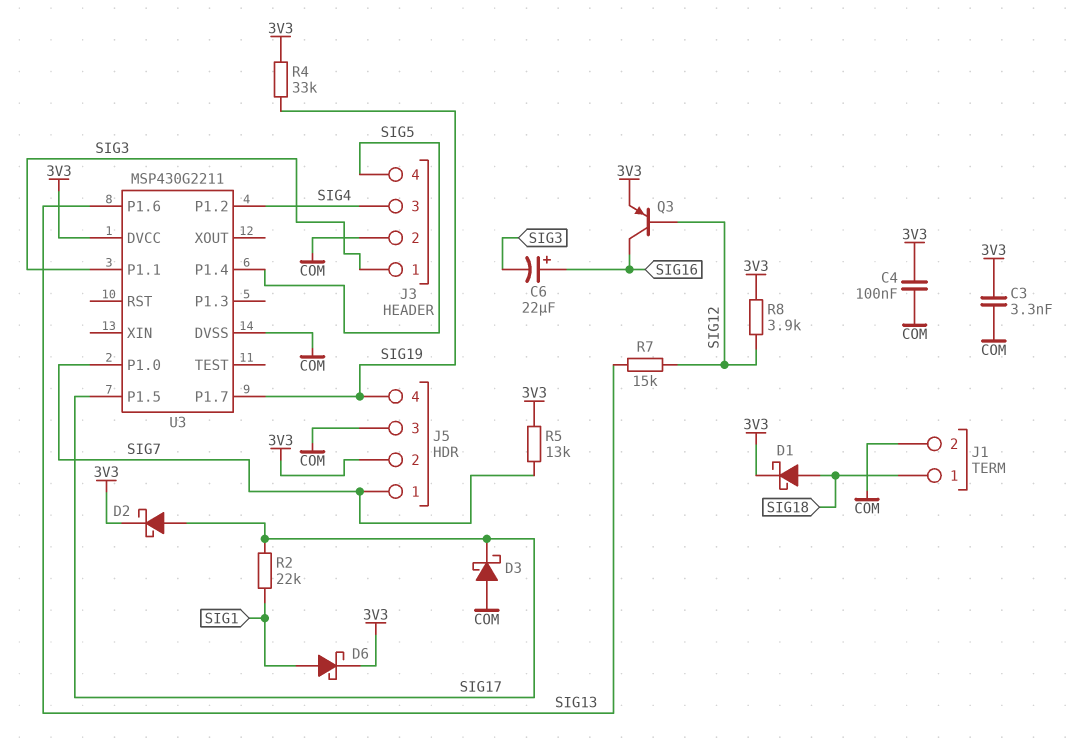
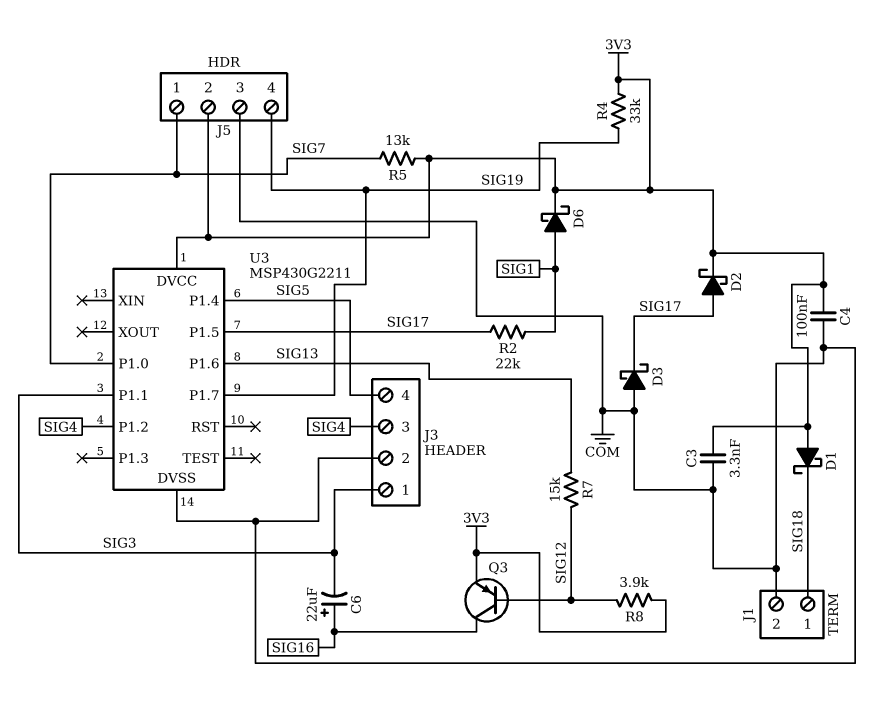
D1: schottky (A SIG18, K 3V3) -> schottky (A 3V3, K SIG18)

